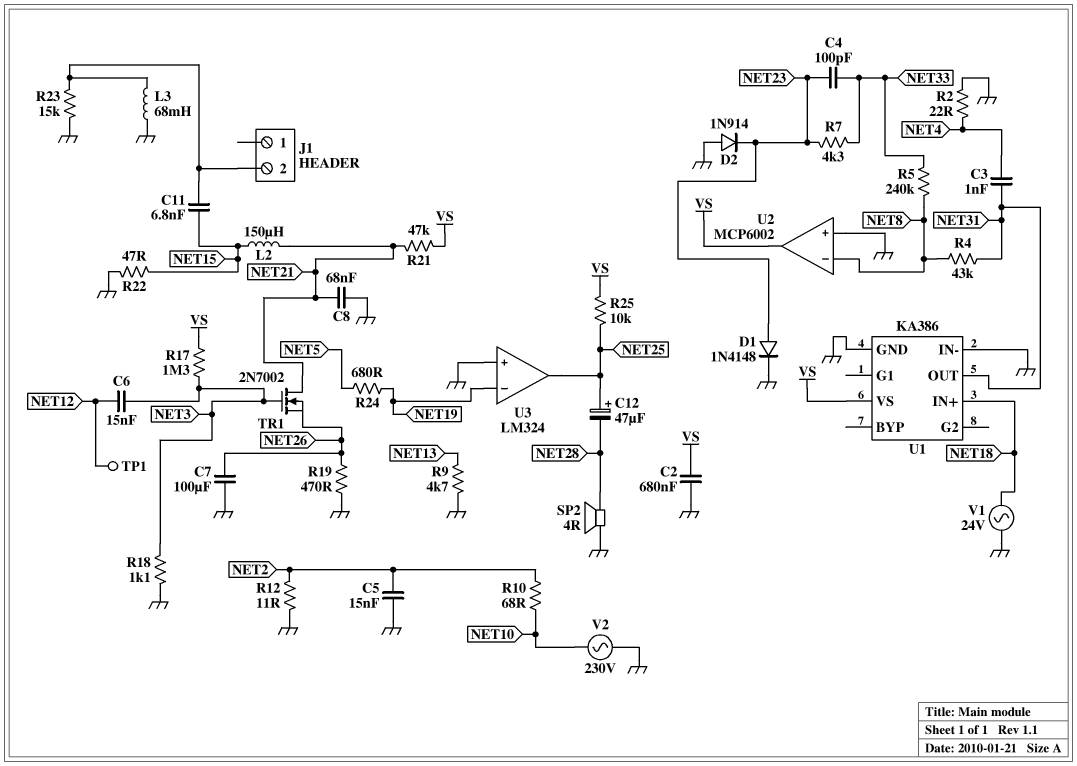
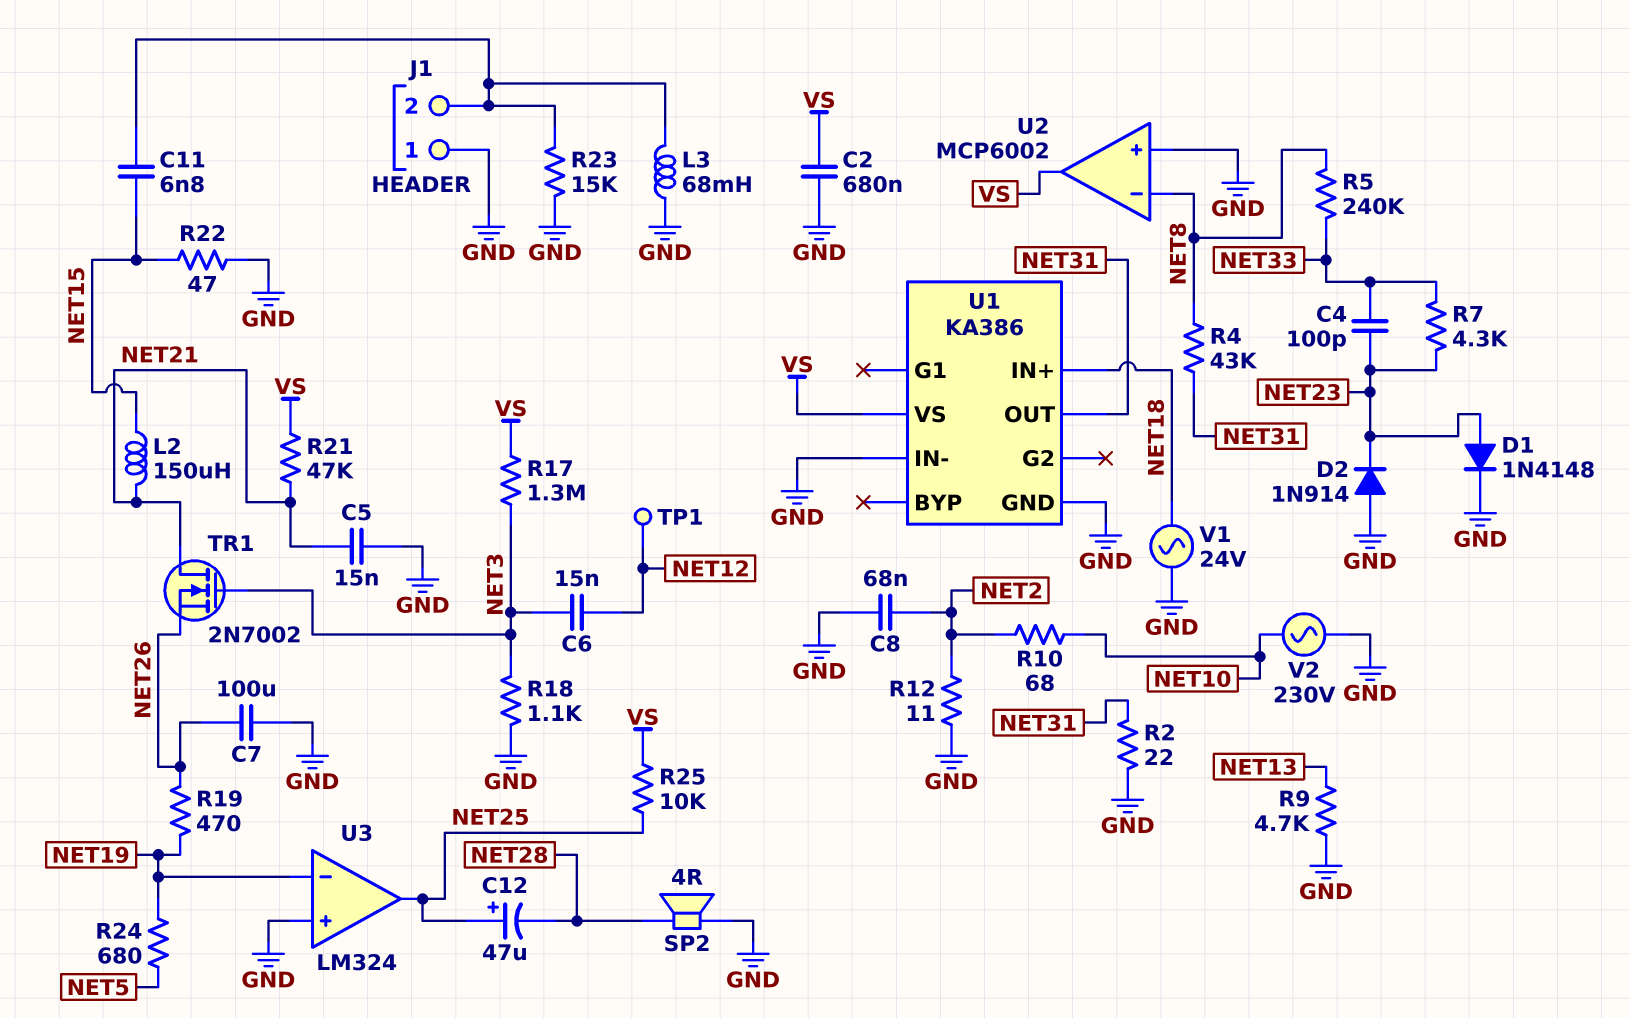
C3: 1nF (NET4, NET31) -> none
C5: 15nF (GND, NET2) -> 15nF (GND, NET21)
C8: 68nF (GND, NET21) -> 68nF (GND, NET2)
J1 pin 1: none -> GND
R2: 22 (GND, NET4) -> 22 (GND, NET31)
R19: 470 (GND, NET26) -> 470 (NET19, NET26)

